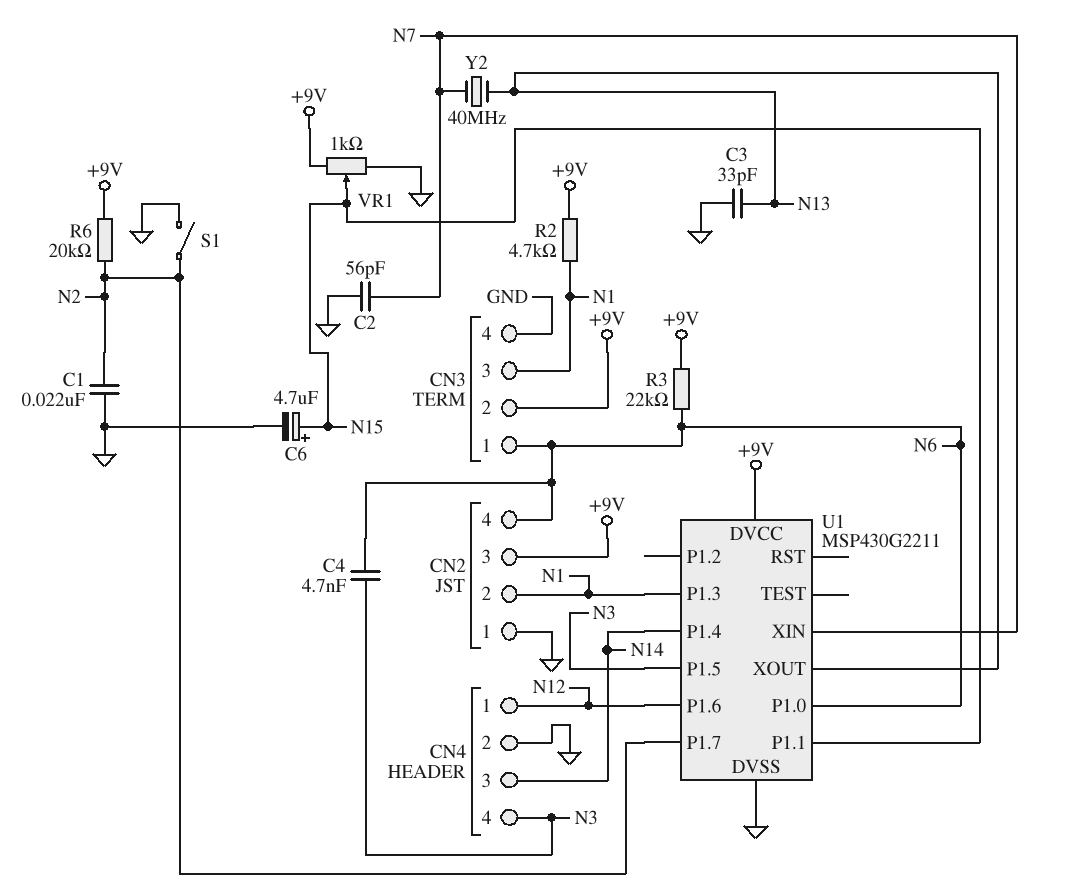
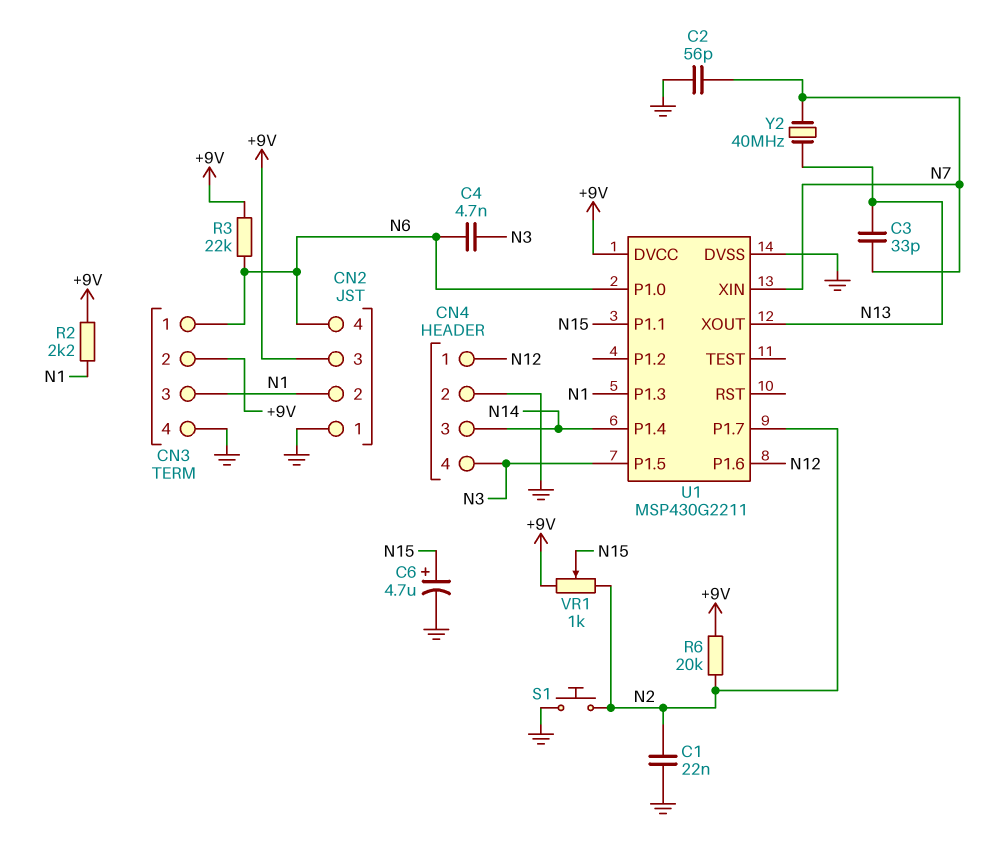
C3: 33pF (GND, N13) -> 33pF (N7, N13)
R2: 4.7k (+9V, N1) -> 2.2k (+9V, N1)
S1: switch (GND, N2) -> button (GND, N2)
VR1: 1k (+9V, GND, wiper N15) -> 1k (+9V, N2, wiper N15)

